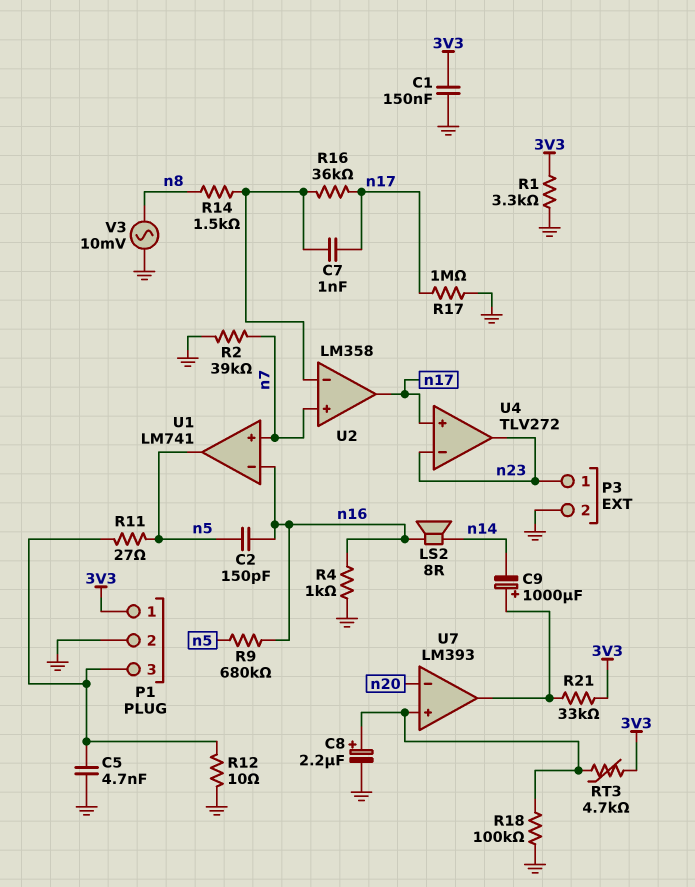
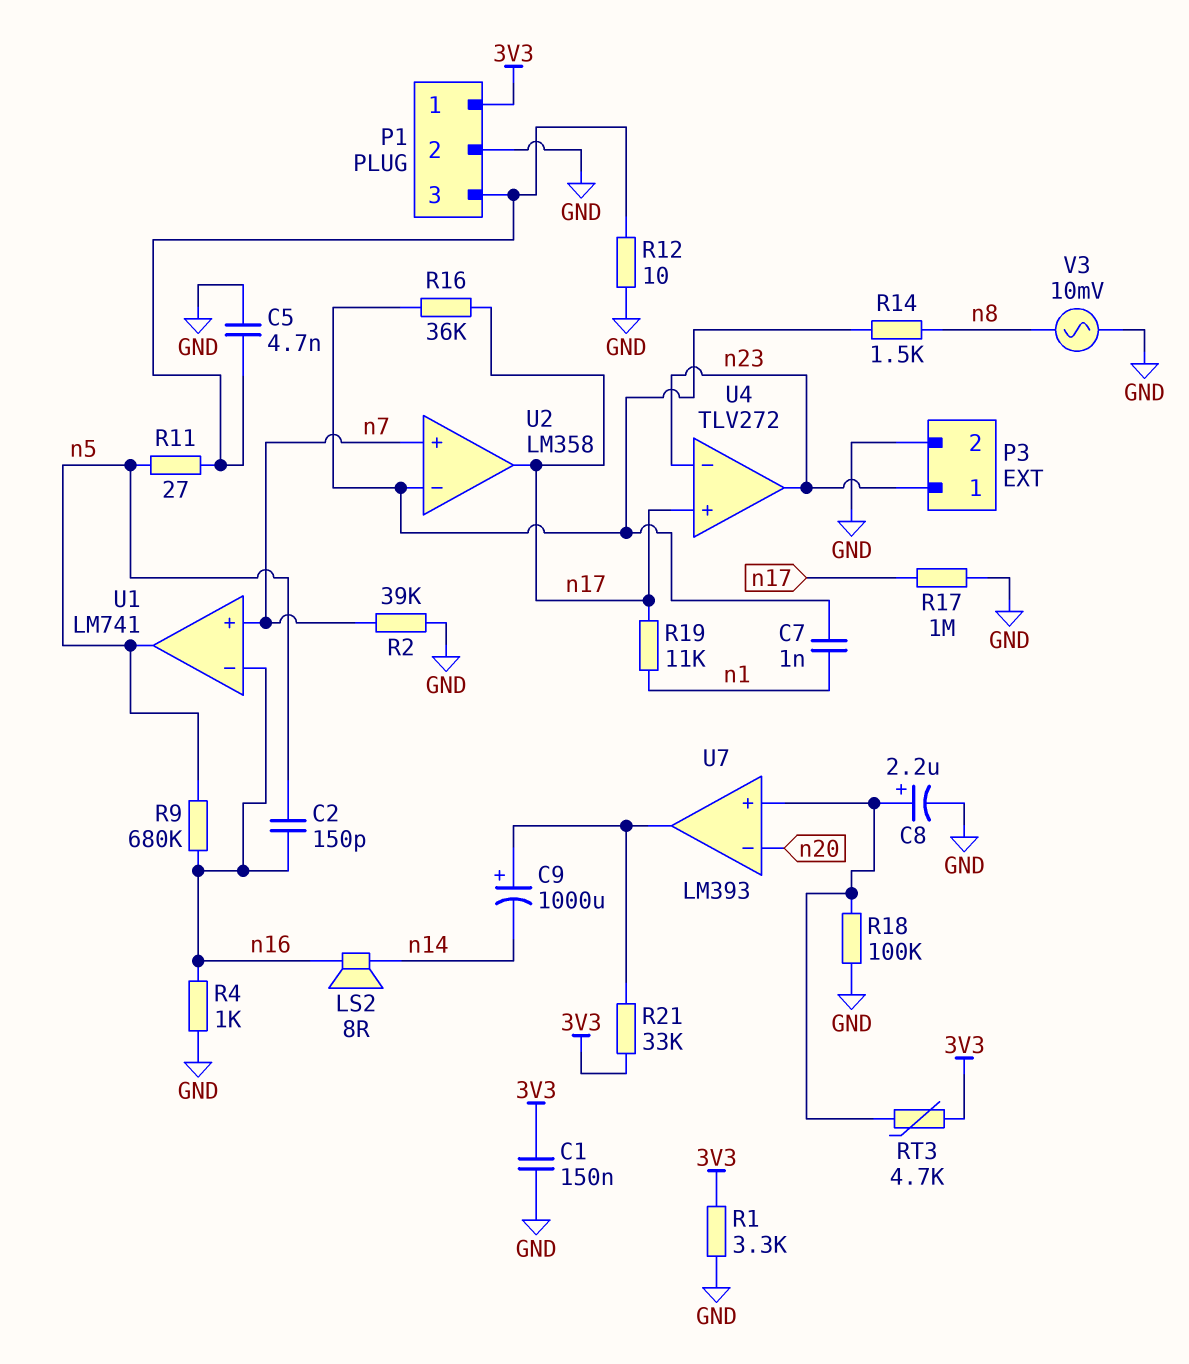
C7: 1nF (U2/in-, n17) -> 1nF (U2/in-, n1)
R19: none -> 11k (n1, n17)

